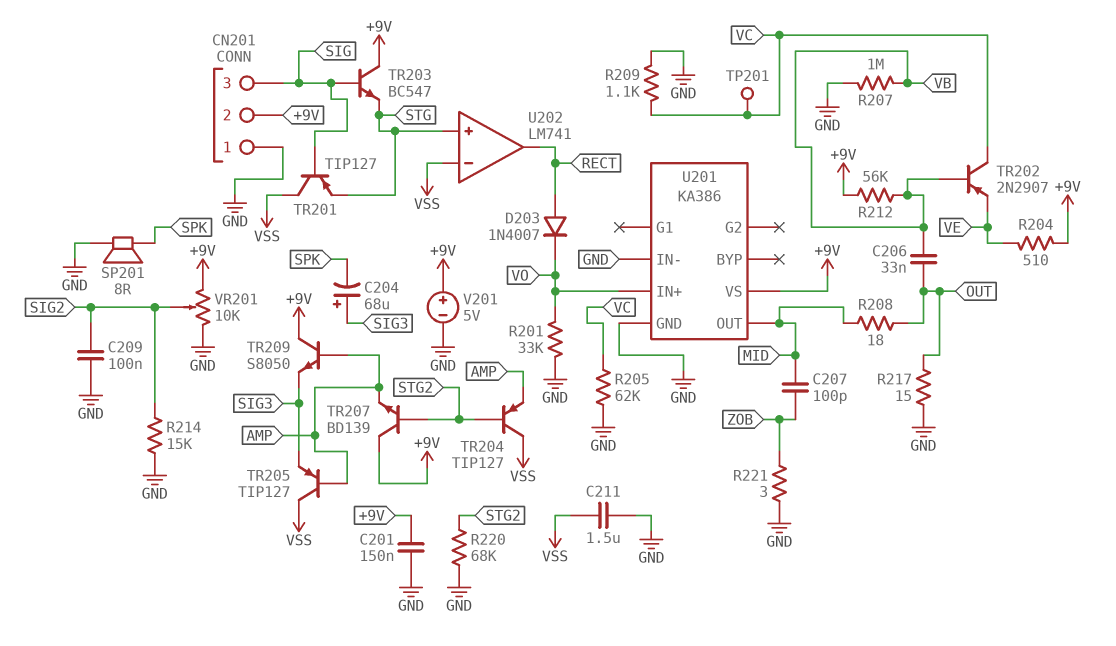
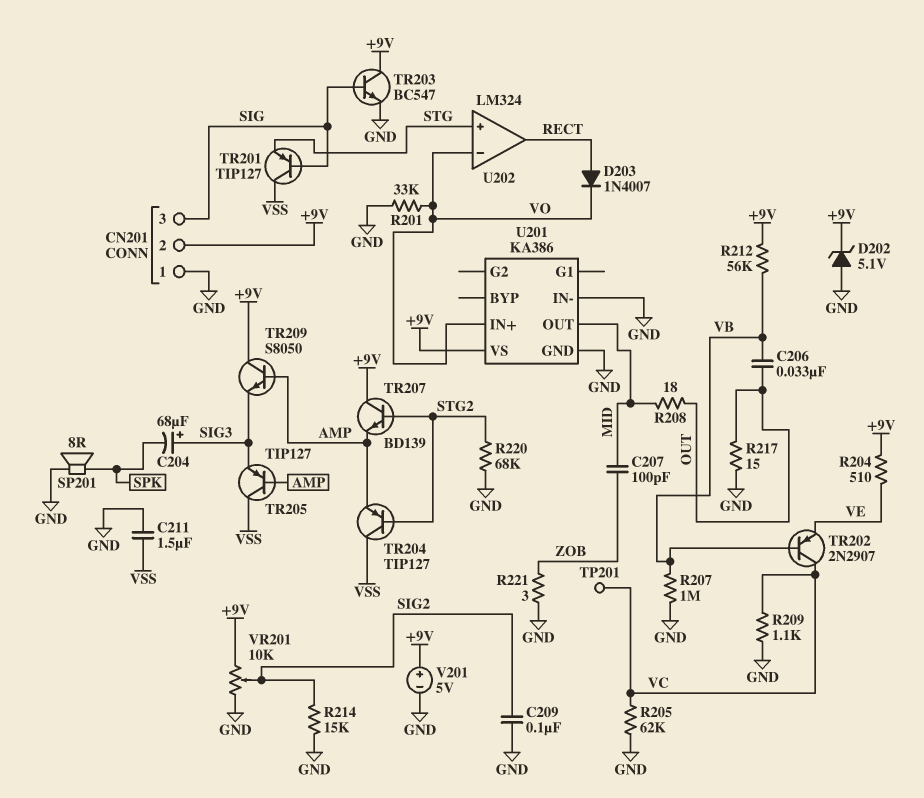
C201: 150nF (+9V, GND) -> none
D202: none -> zener 5.1V (A GND, K +9V)
TR203: NPN BC547 (B SIG, C +9V, E STG) -> NPN BC547 (B SIG, C +9V, E GND)
U202: LM741 -> LM324
U202 pin in-: VSS -> VO

